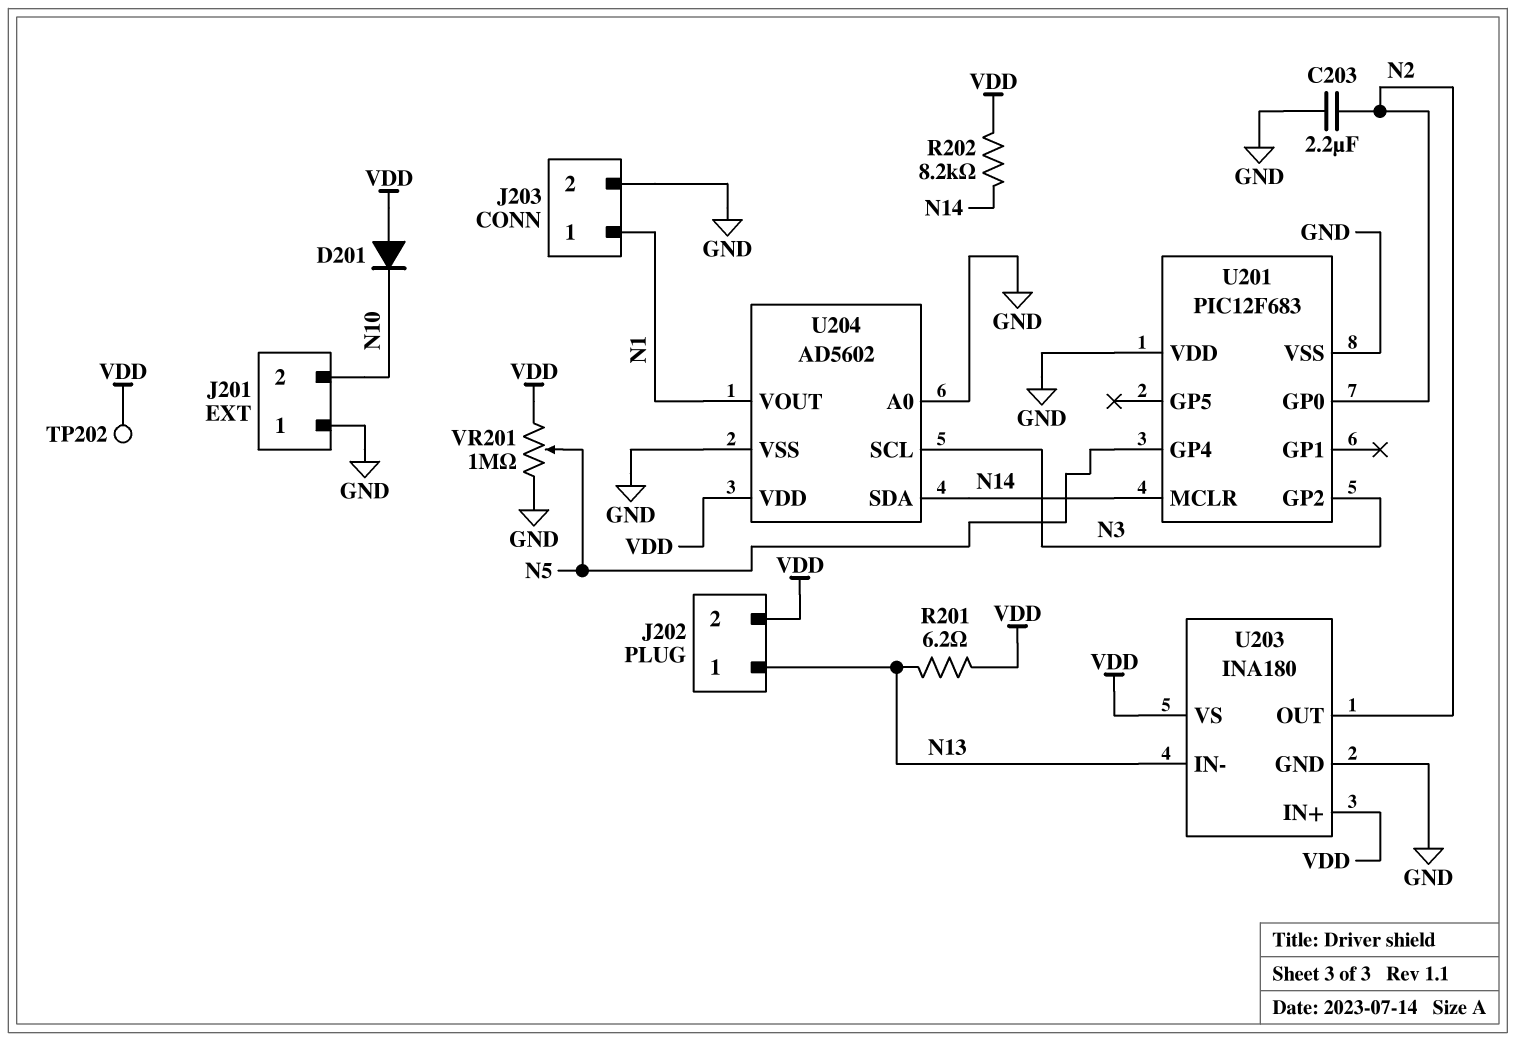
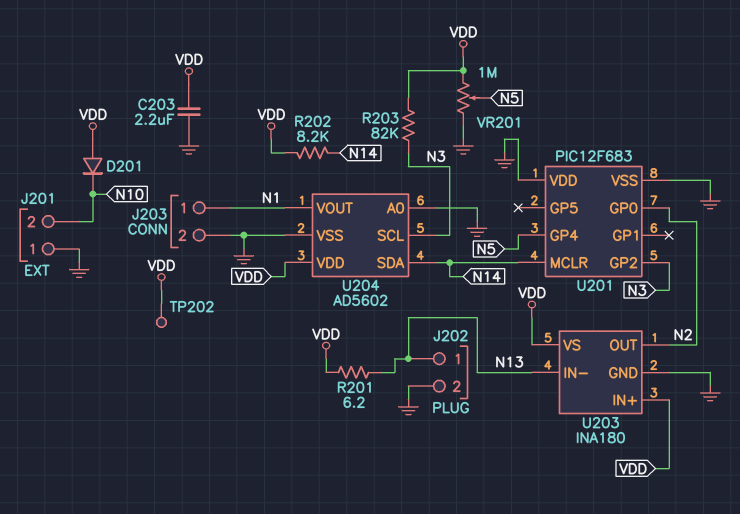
C203: 2.2uF (GND, N2) -> 2.2uF (GND, VDD)
J202 pin 2: VDD -> GND
R203: none -> 82k (N3, VDD)

